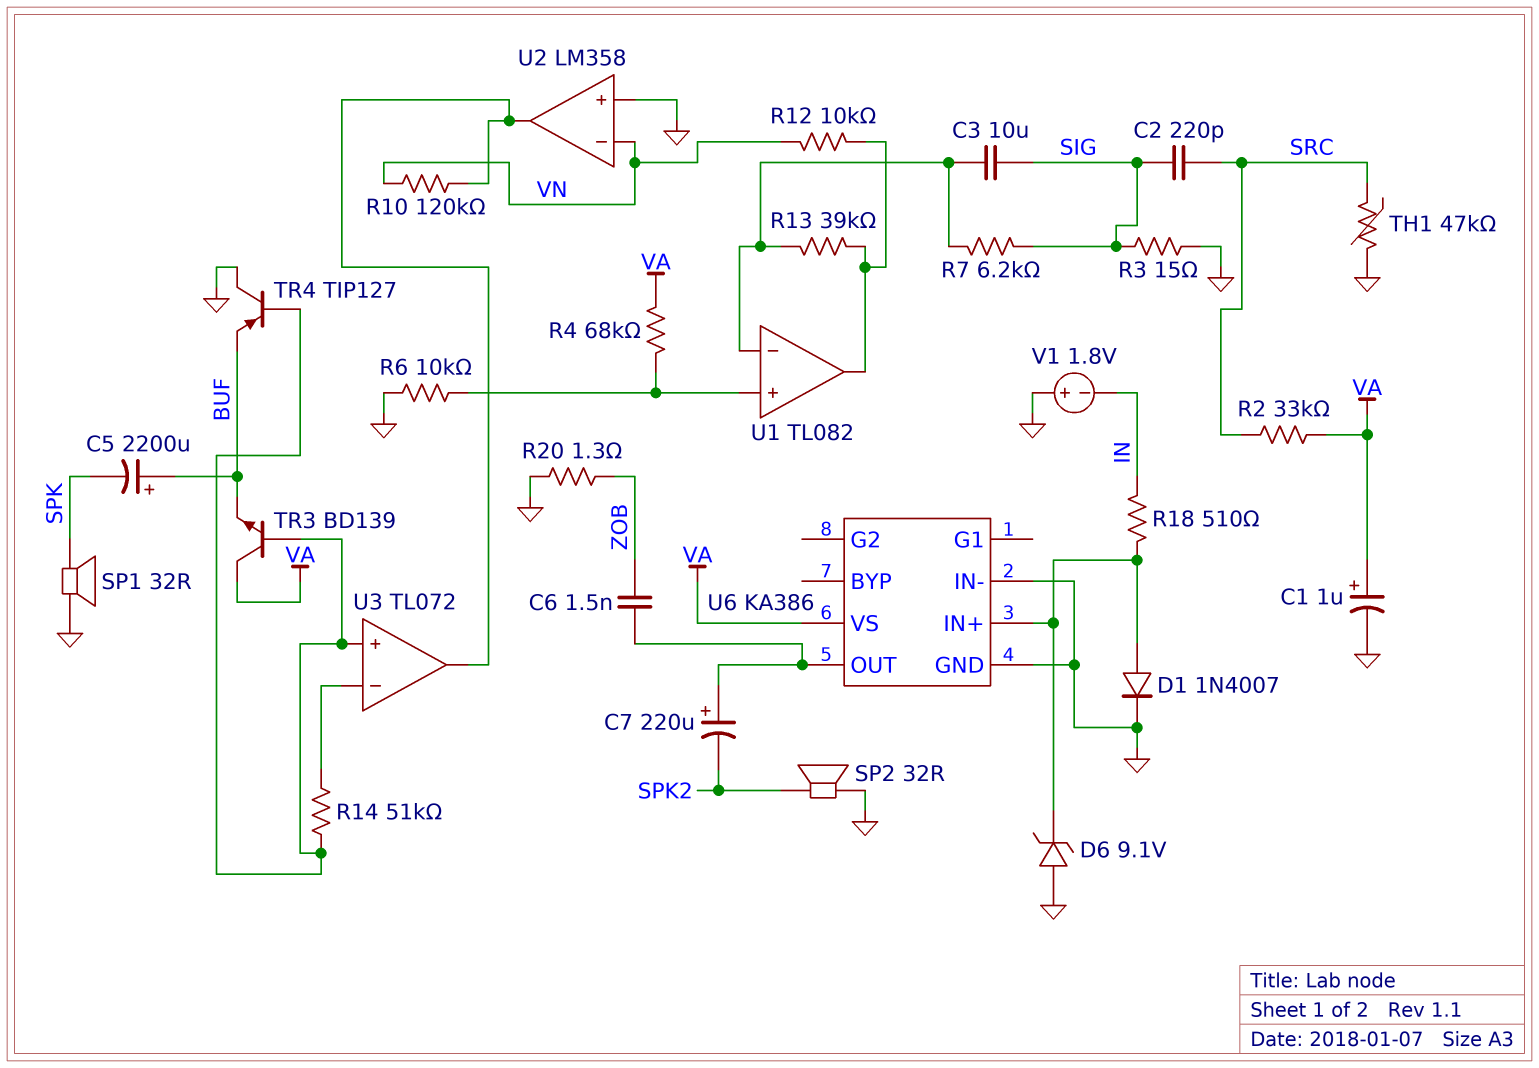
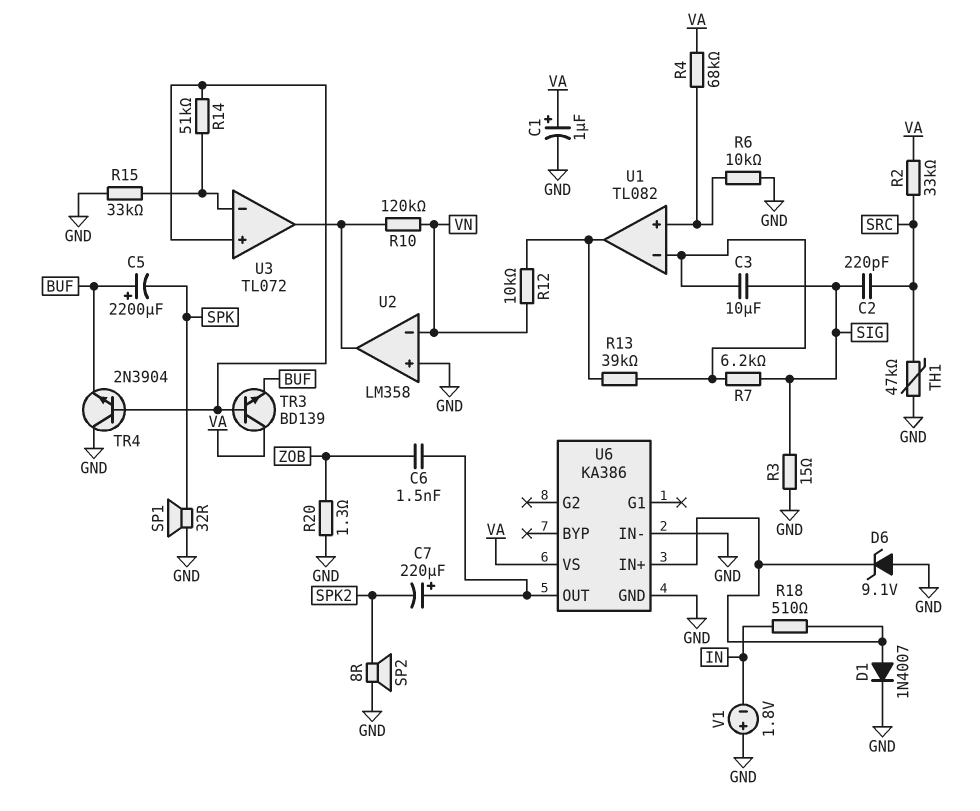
R15: none -> 33k (GND, U3/in-)
SP2: speaker 32R (GND, SPK2) -> speaker 8R (GND, SPK2)
TR4: PNP TIP127 (B U3/in+, C GND, E BUF) -> NPN 2N3904 (B U3/in+, C GND, E BUF)

